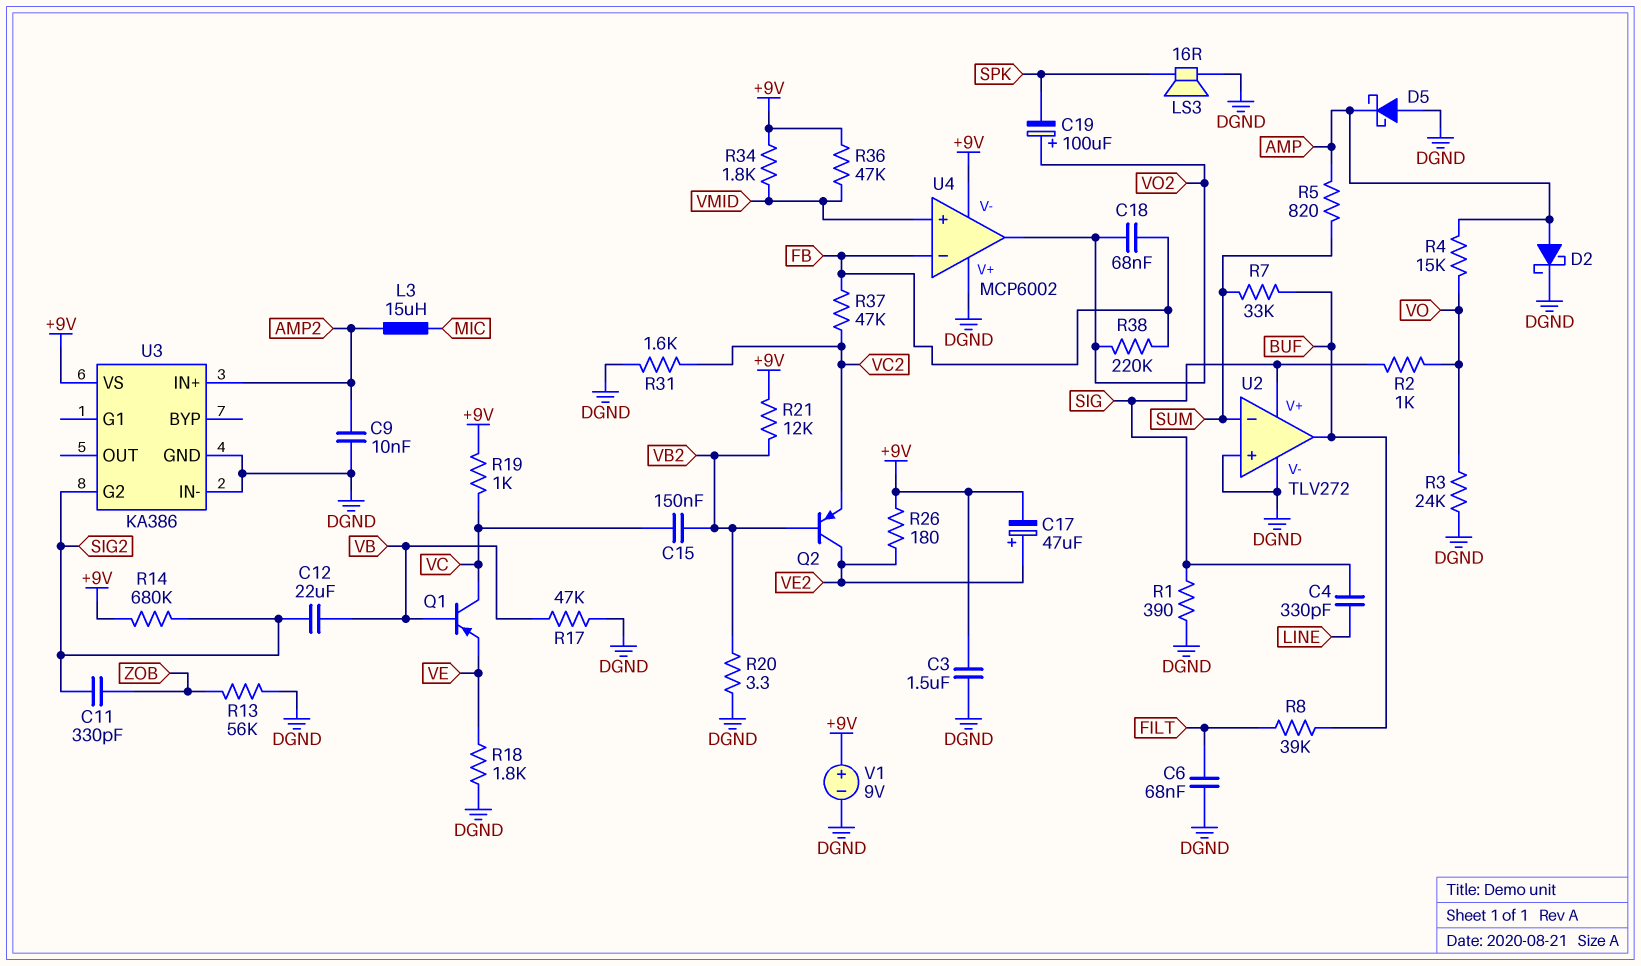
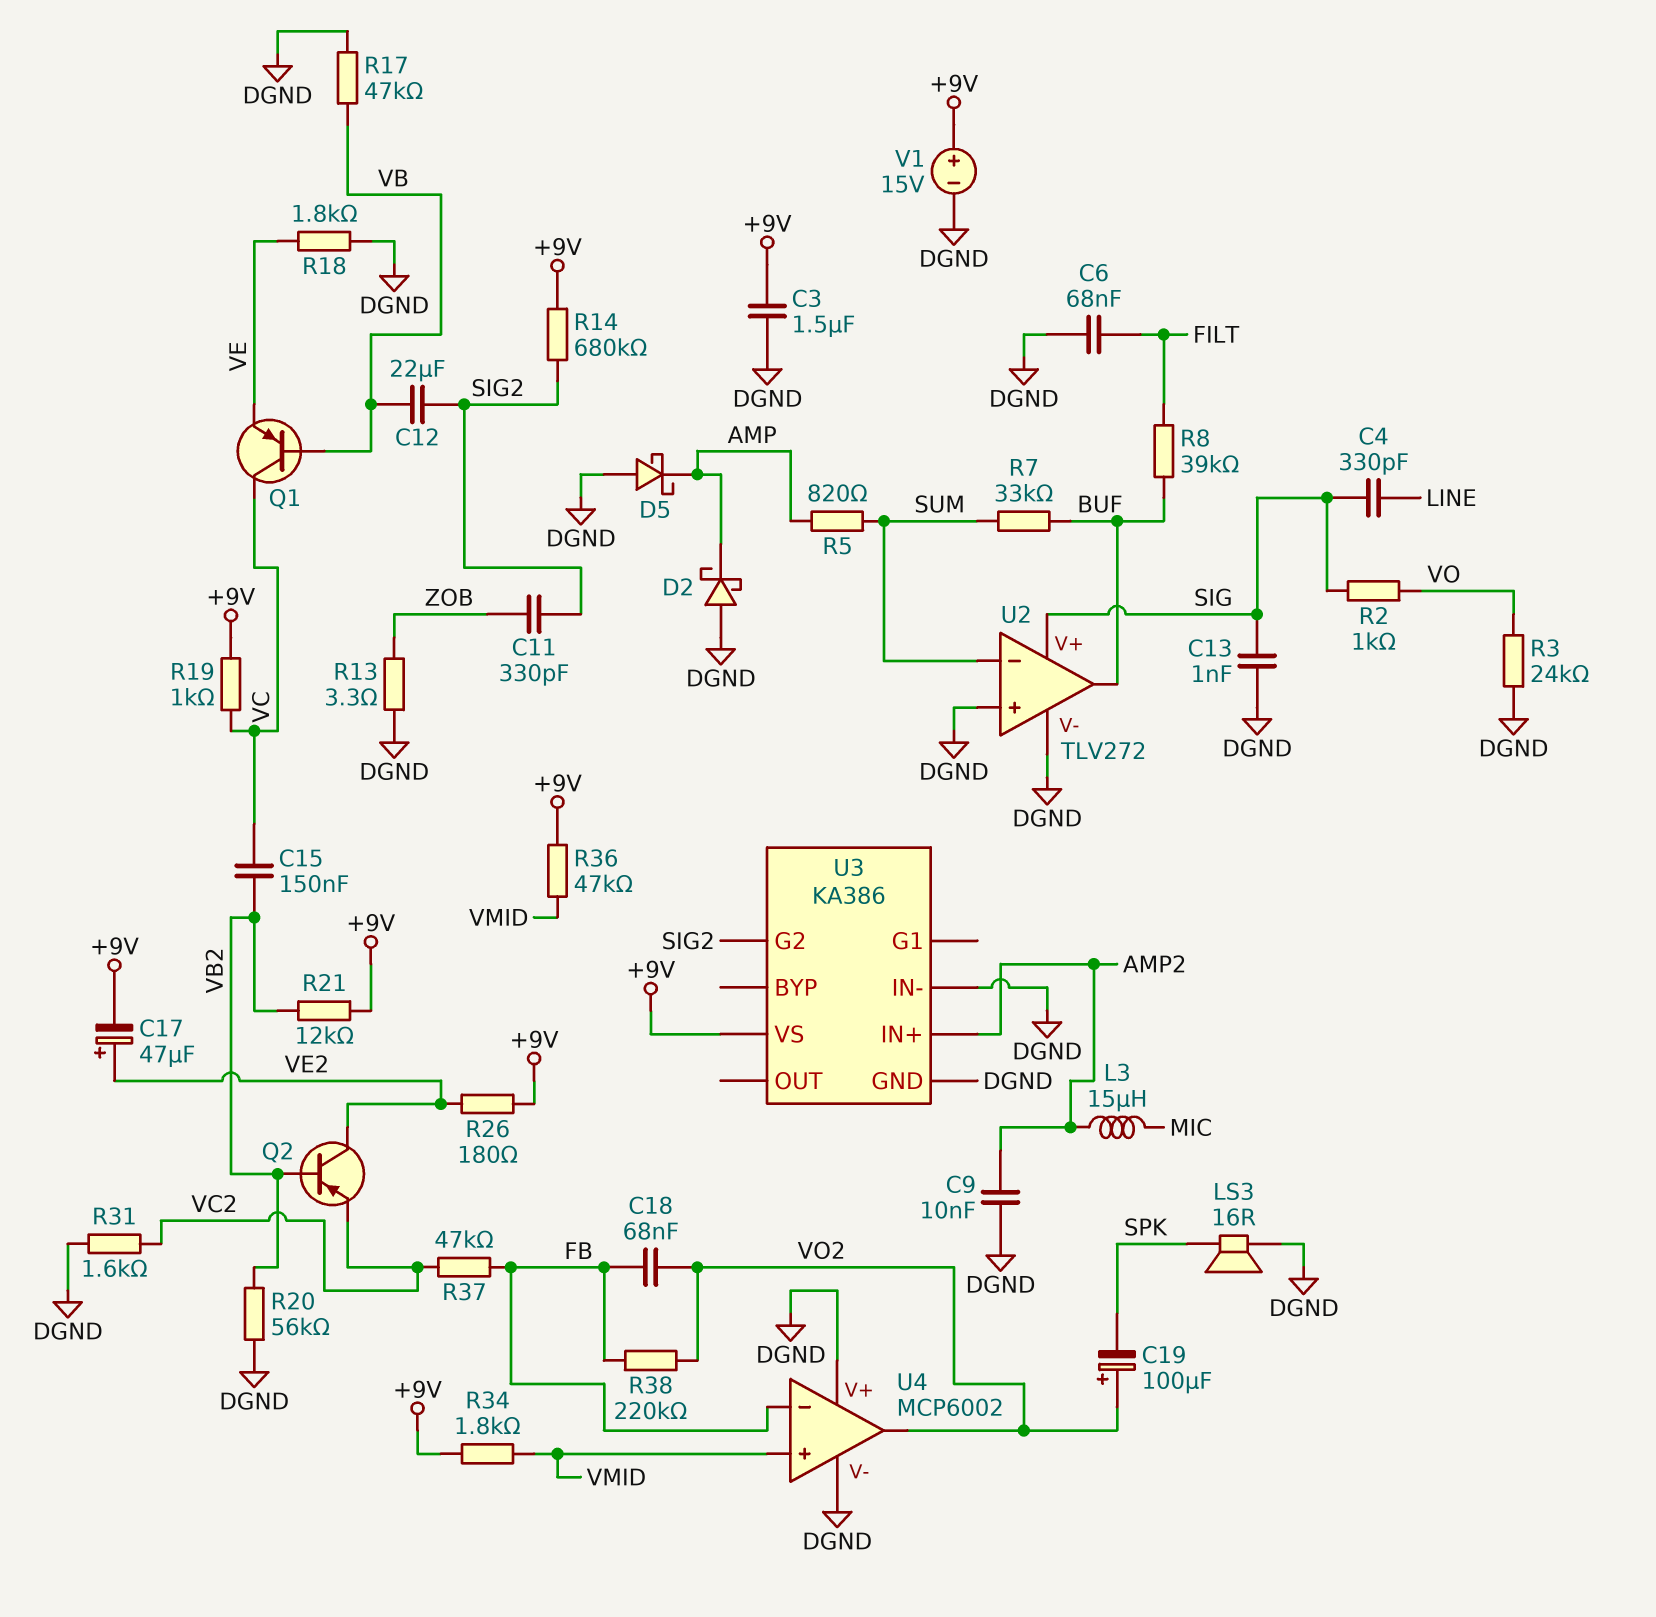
C13: none -> 1nF (DGND, SIG)
D2: schottky (A AMP, K DGND) -> schottky (A DGND, K AMP)
R1: 390 (DGND, SIG) -> none
R4: 15k (AMP, VO) -> none
R13: 56k (DGND, ZOB) -> 3.3 (DGND, ZOB)
R20: 3.3 (DGND, VB2) -> 56k (DGND, VB2)
U4 pin V-: +9V -> DGND
V1: 9V (plus +9V, minus DGND) -> 15V (plus +9V, minus DGND)

